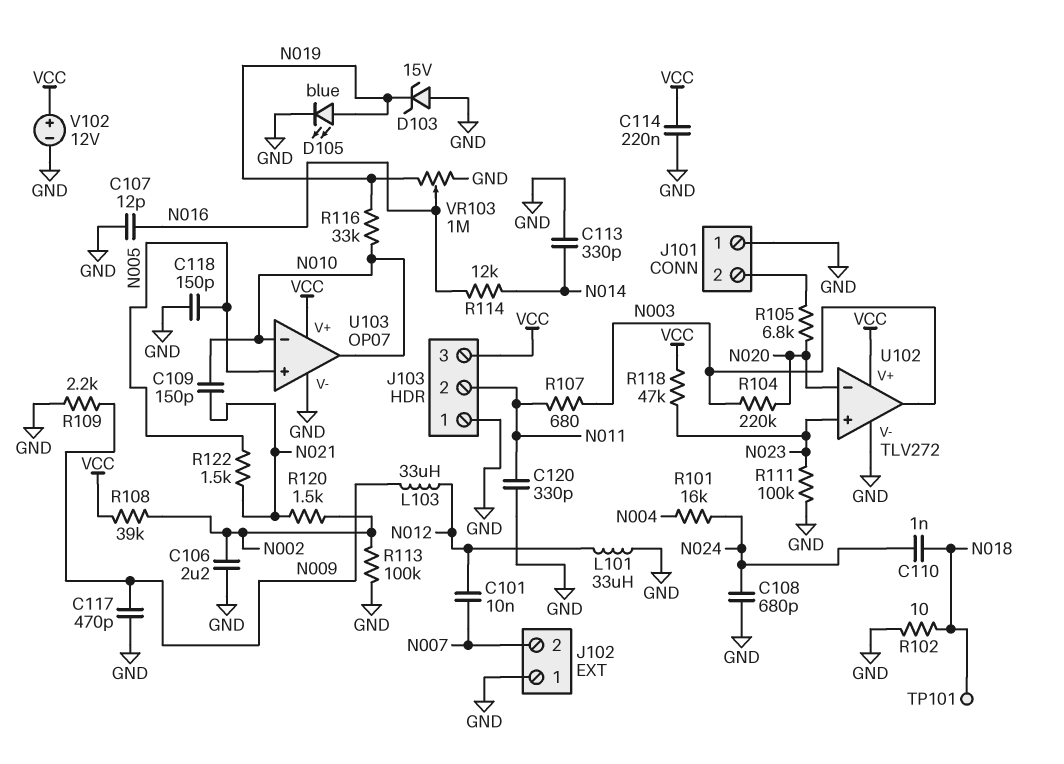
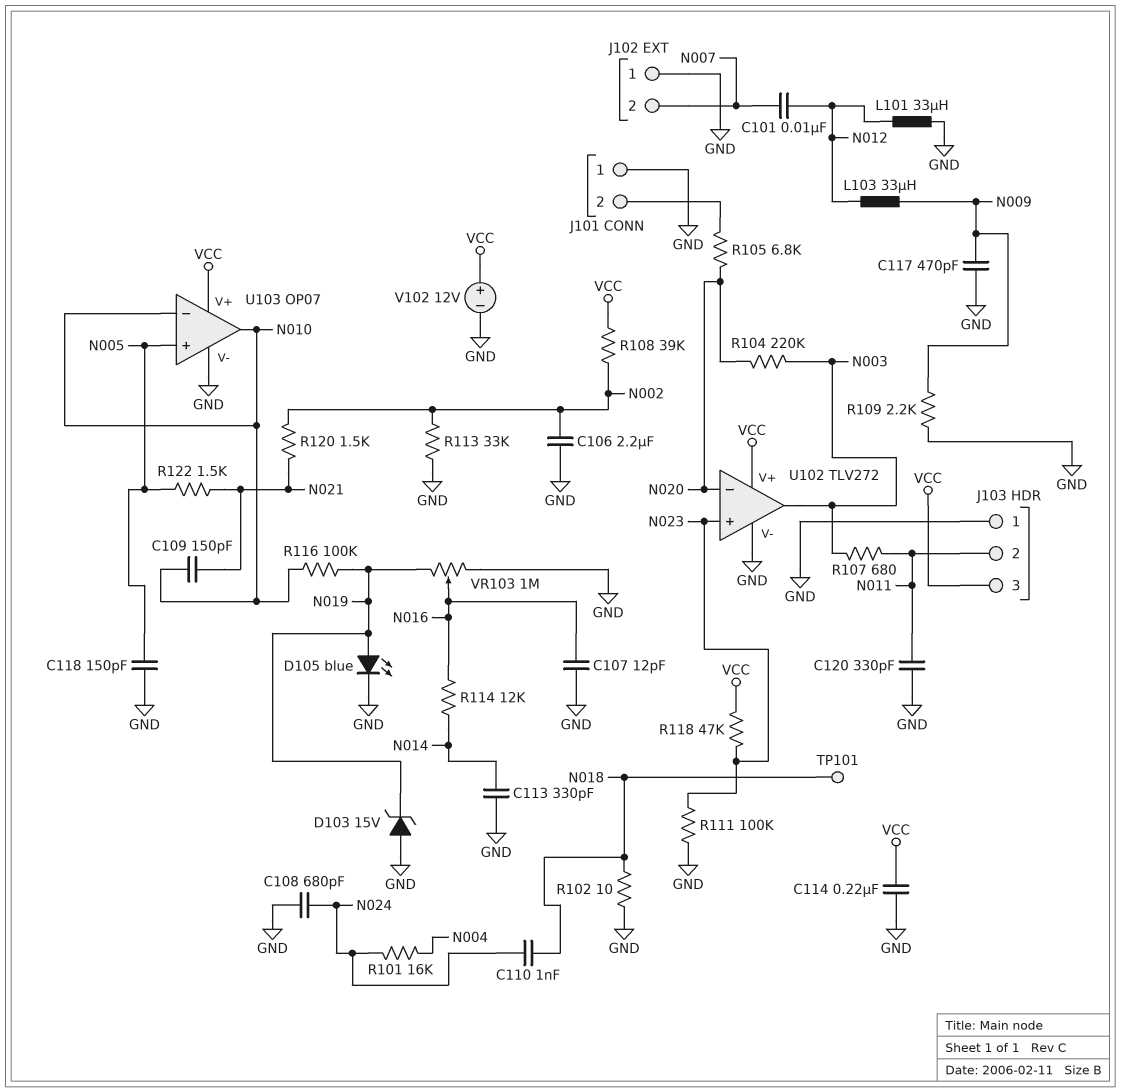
R113: 100k (GND, N002) -> 33k (GND, N002)
R116: 33k (N010, N019) -> 100k (N010, N019)

